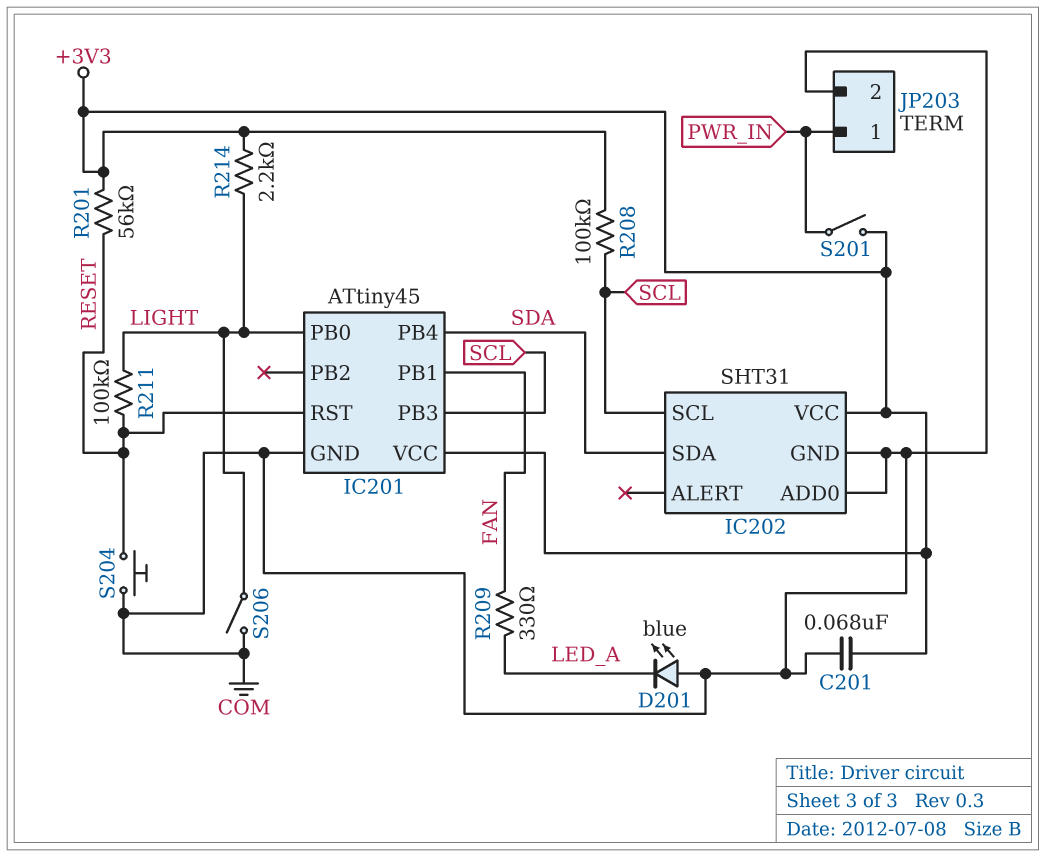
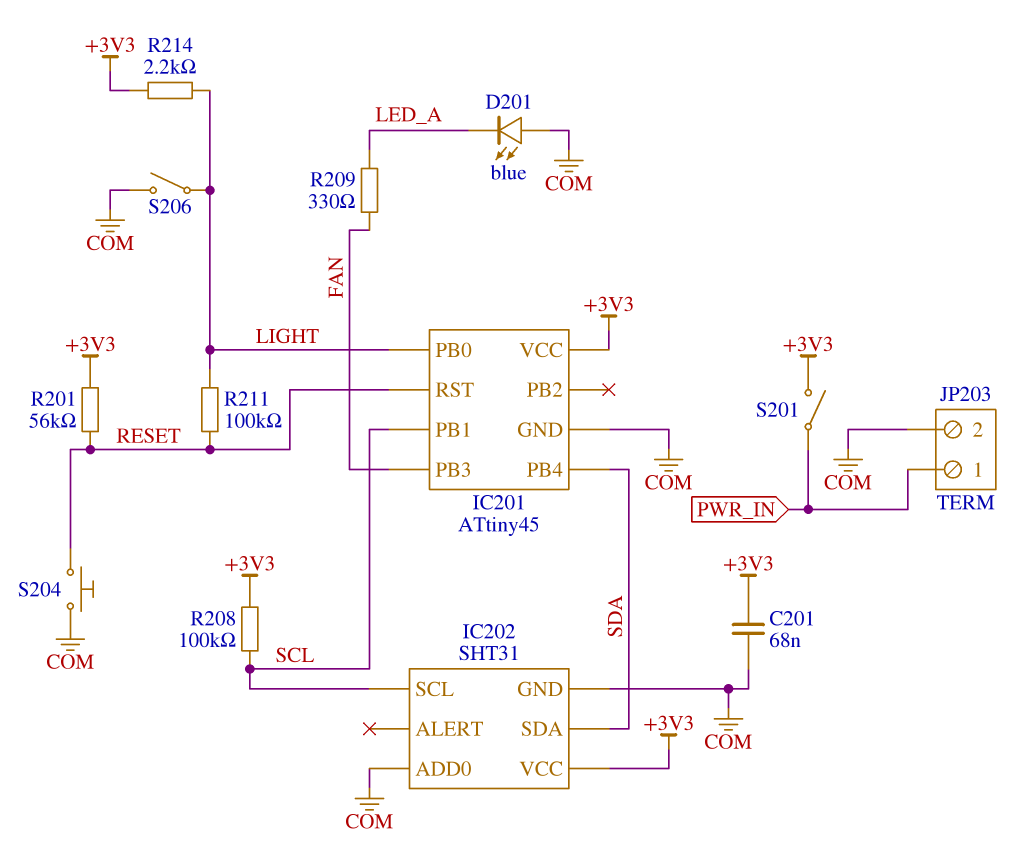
IC201 pin PB1: FAN -> SCL
IC201 pin PB3: SCL -> FAN

